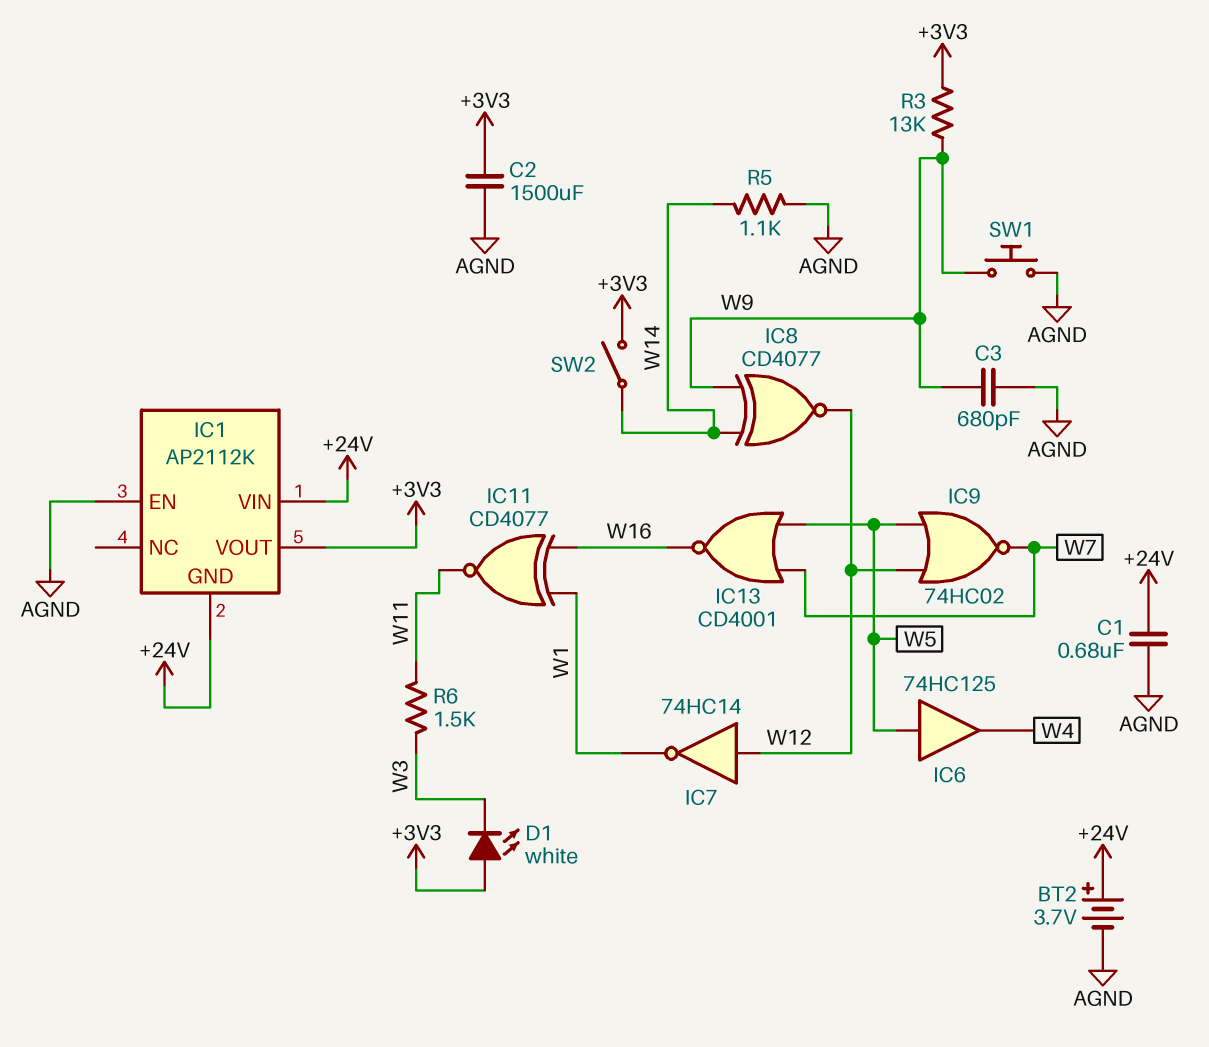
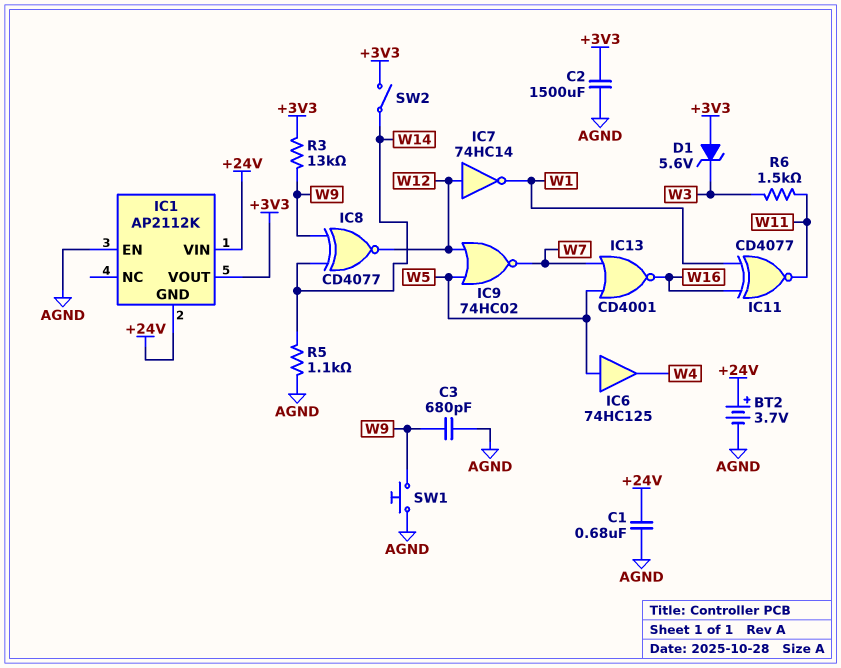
D1: LED white (A +3V3, K W3) -> zener 5.6V (A +3V3, K W3)

